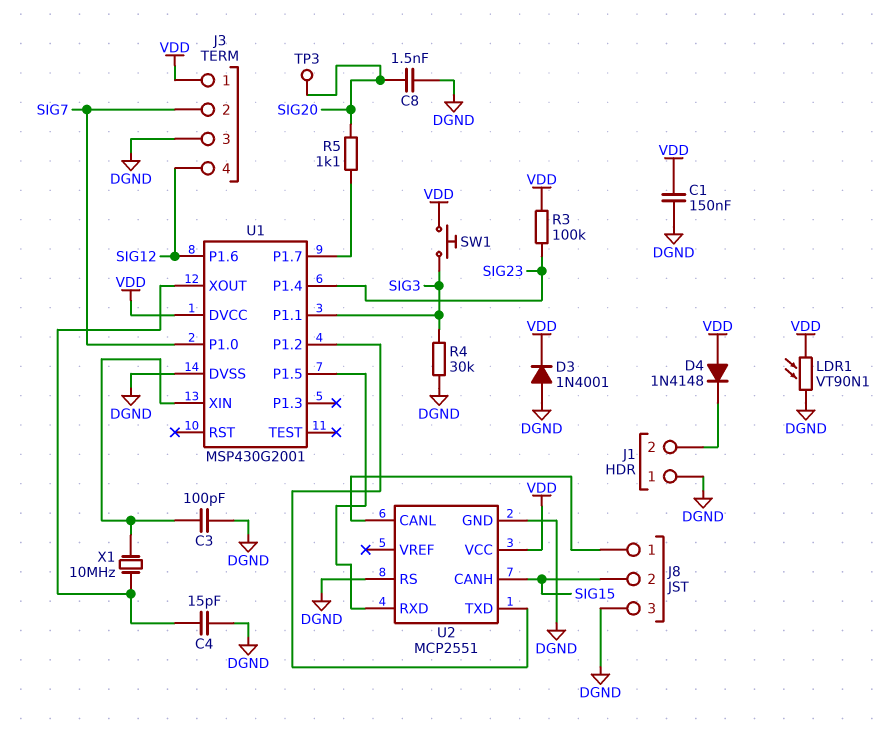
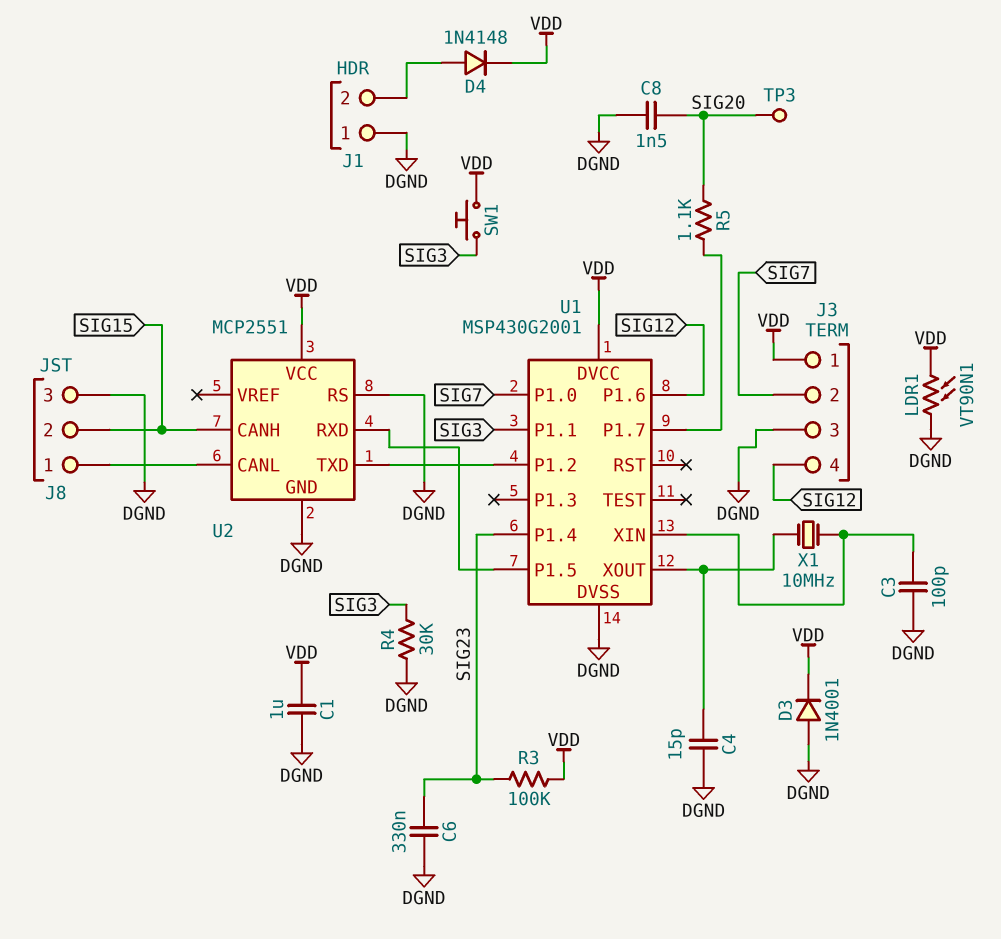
C1: 150nF (DGND, VDD) -> 1uF (DGND, VDD)
C6: none -> 330nF (DGND, SIG23)
D4: diode 1N4148 (A VDD, K J1/2) -> diode 1N4148 (A J1/2, K VDD)

